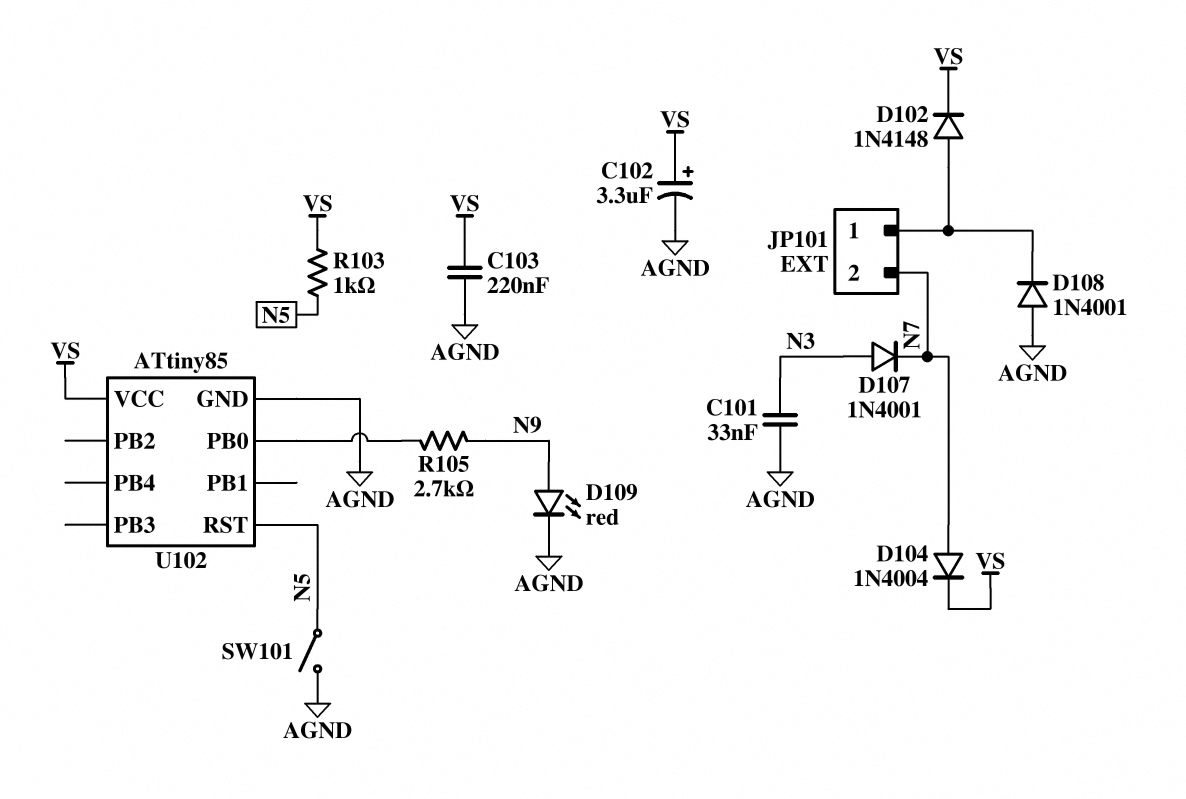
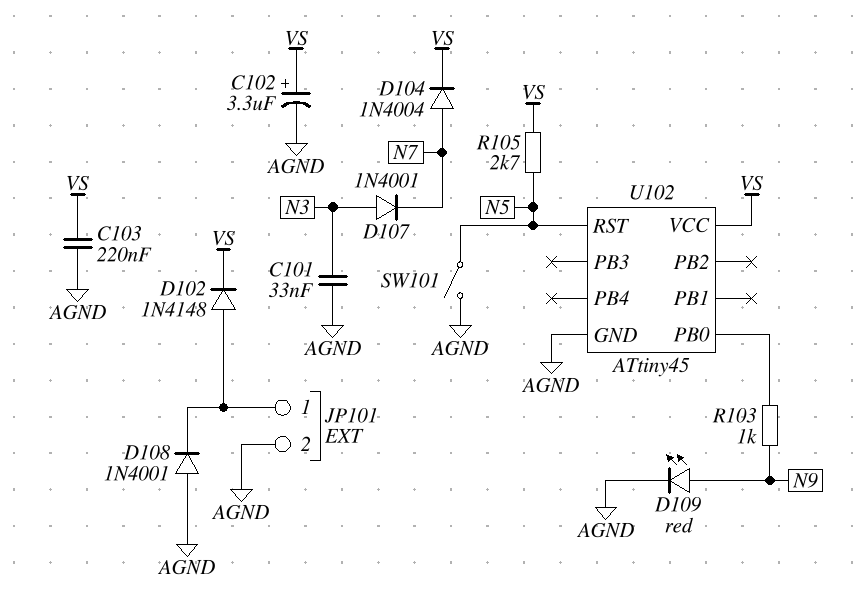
JP101 pin 2: N7 -> AGND
R103: 1k (N5, VS) -> 1k (N9, U102/PB0)
R105: 2.7k (N9, U102/PB0) -> 2.7k (N5, VS)
U102: ATtiny85 -> ATtiny45

